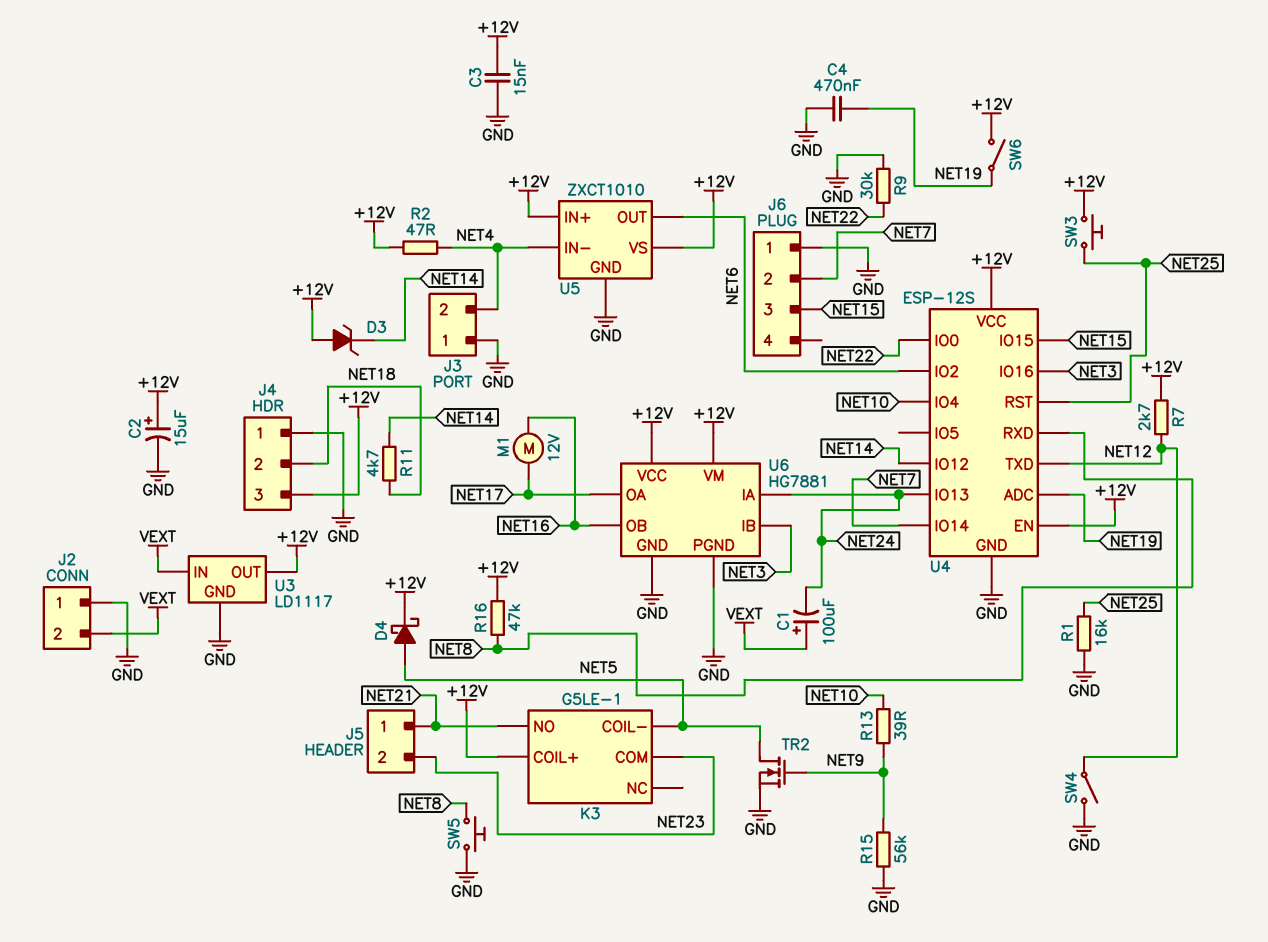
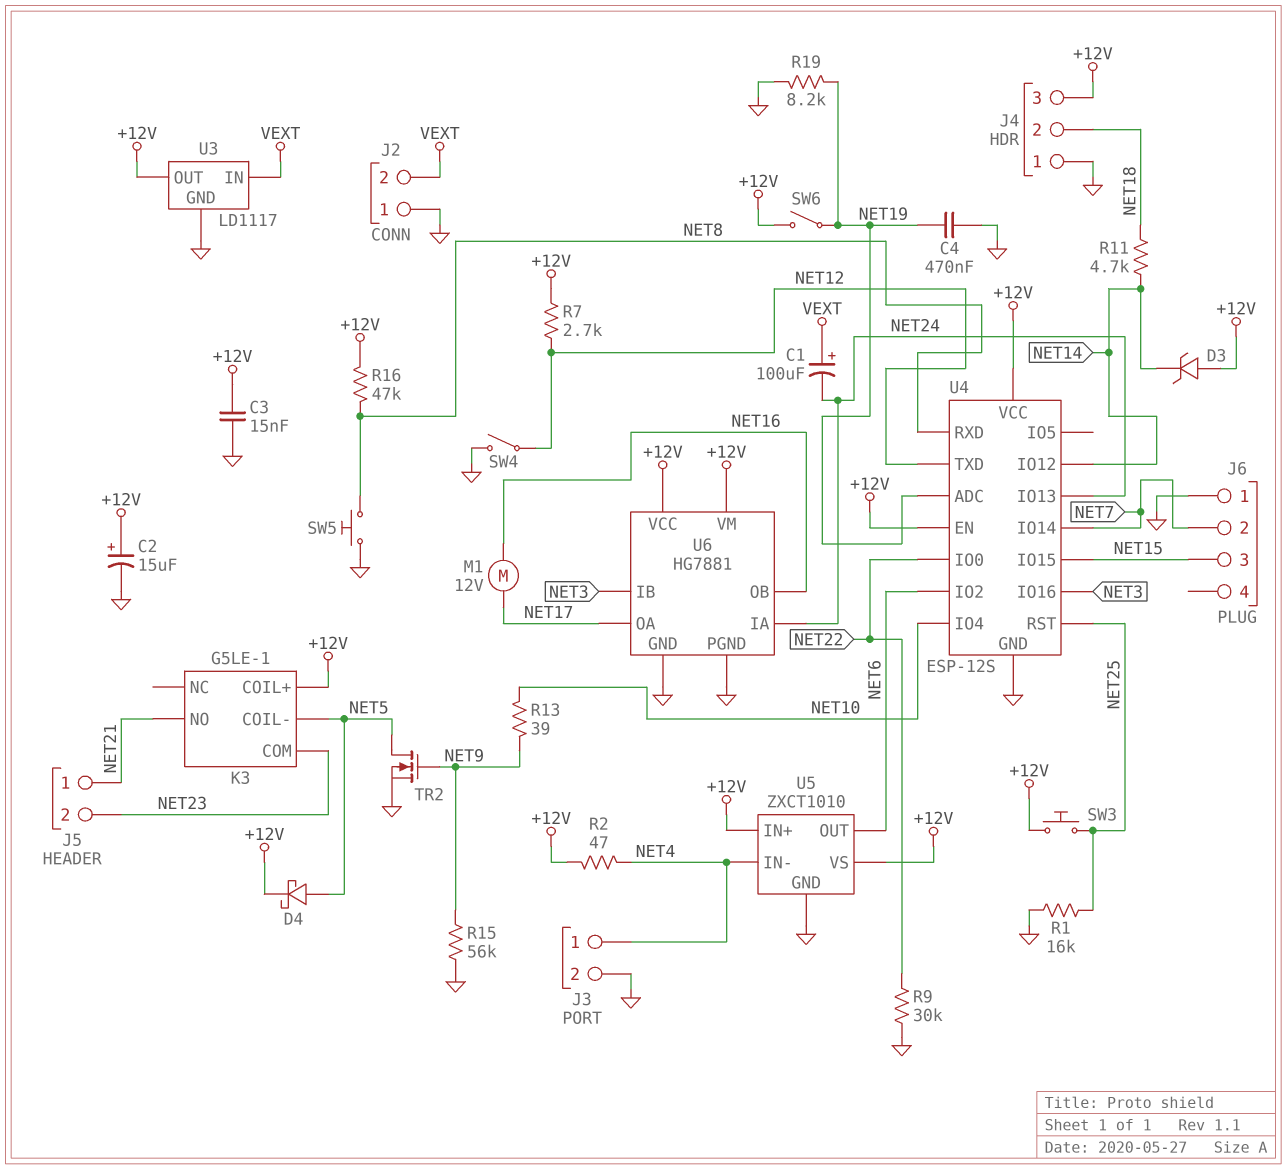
J3 pin 1: GND -> NET4
J3 pin 2: NET4 -> GND
R19: none -> 8.2k (GND, NET19)

